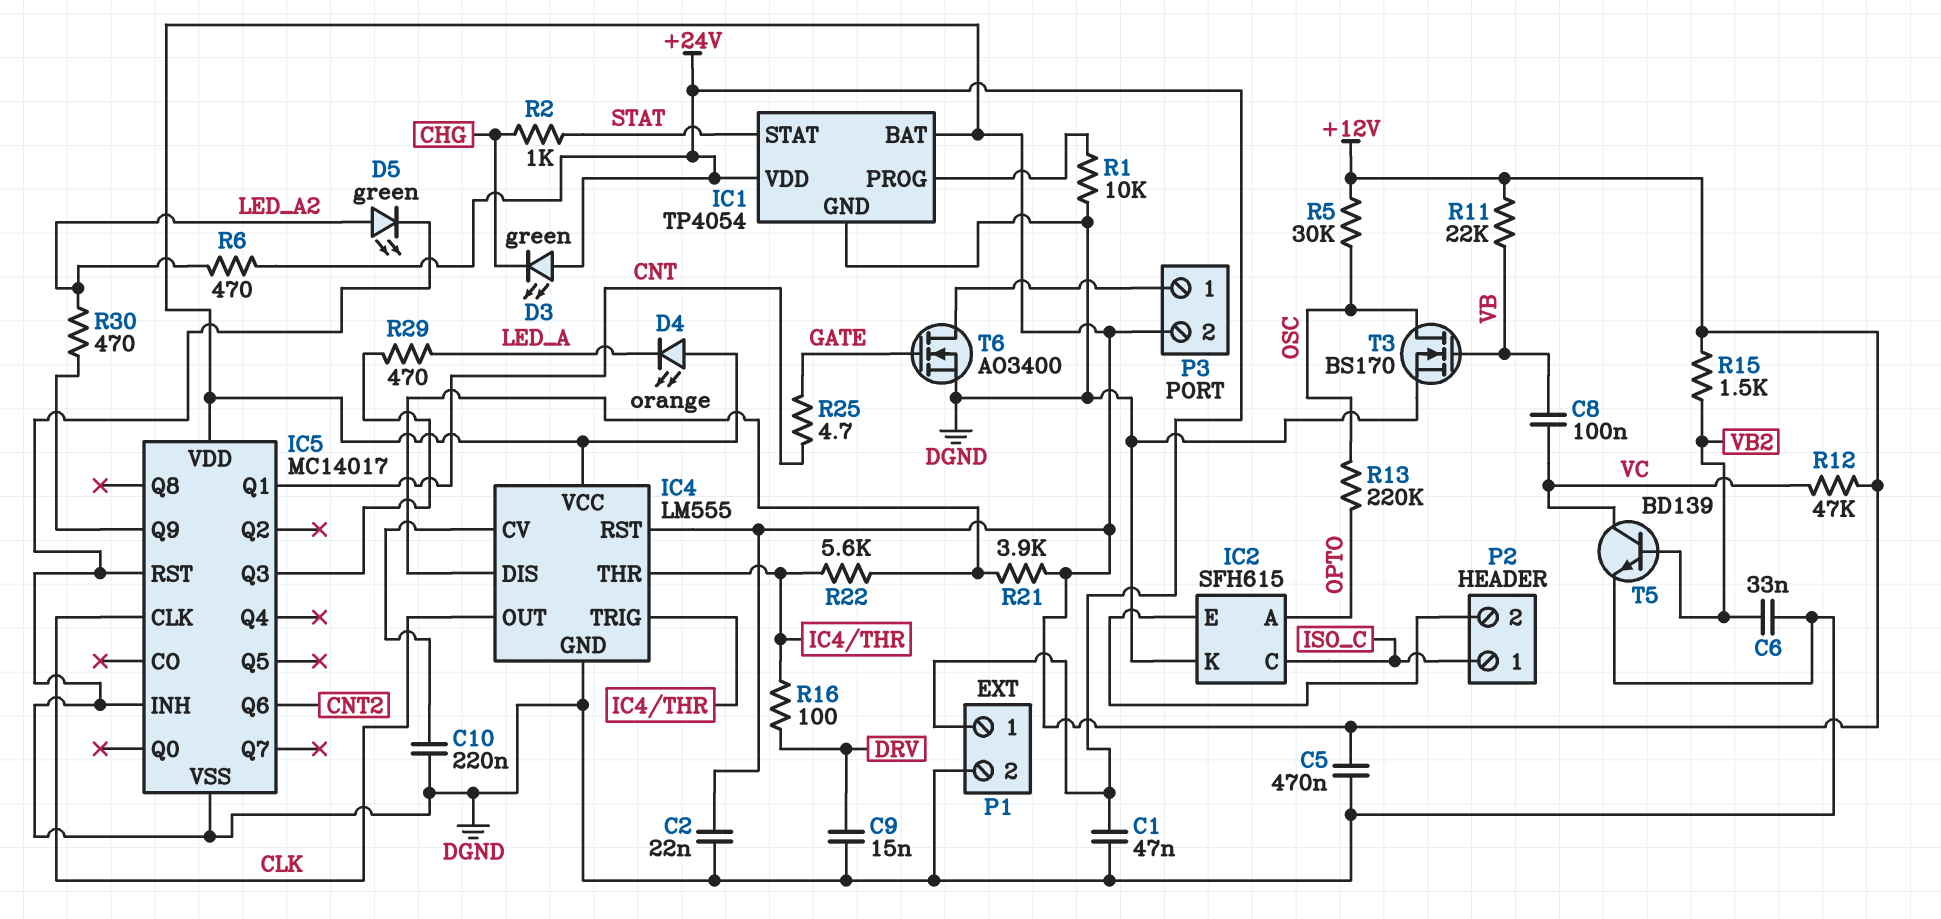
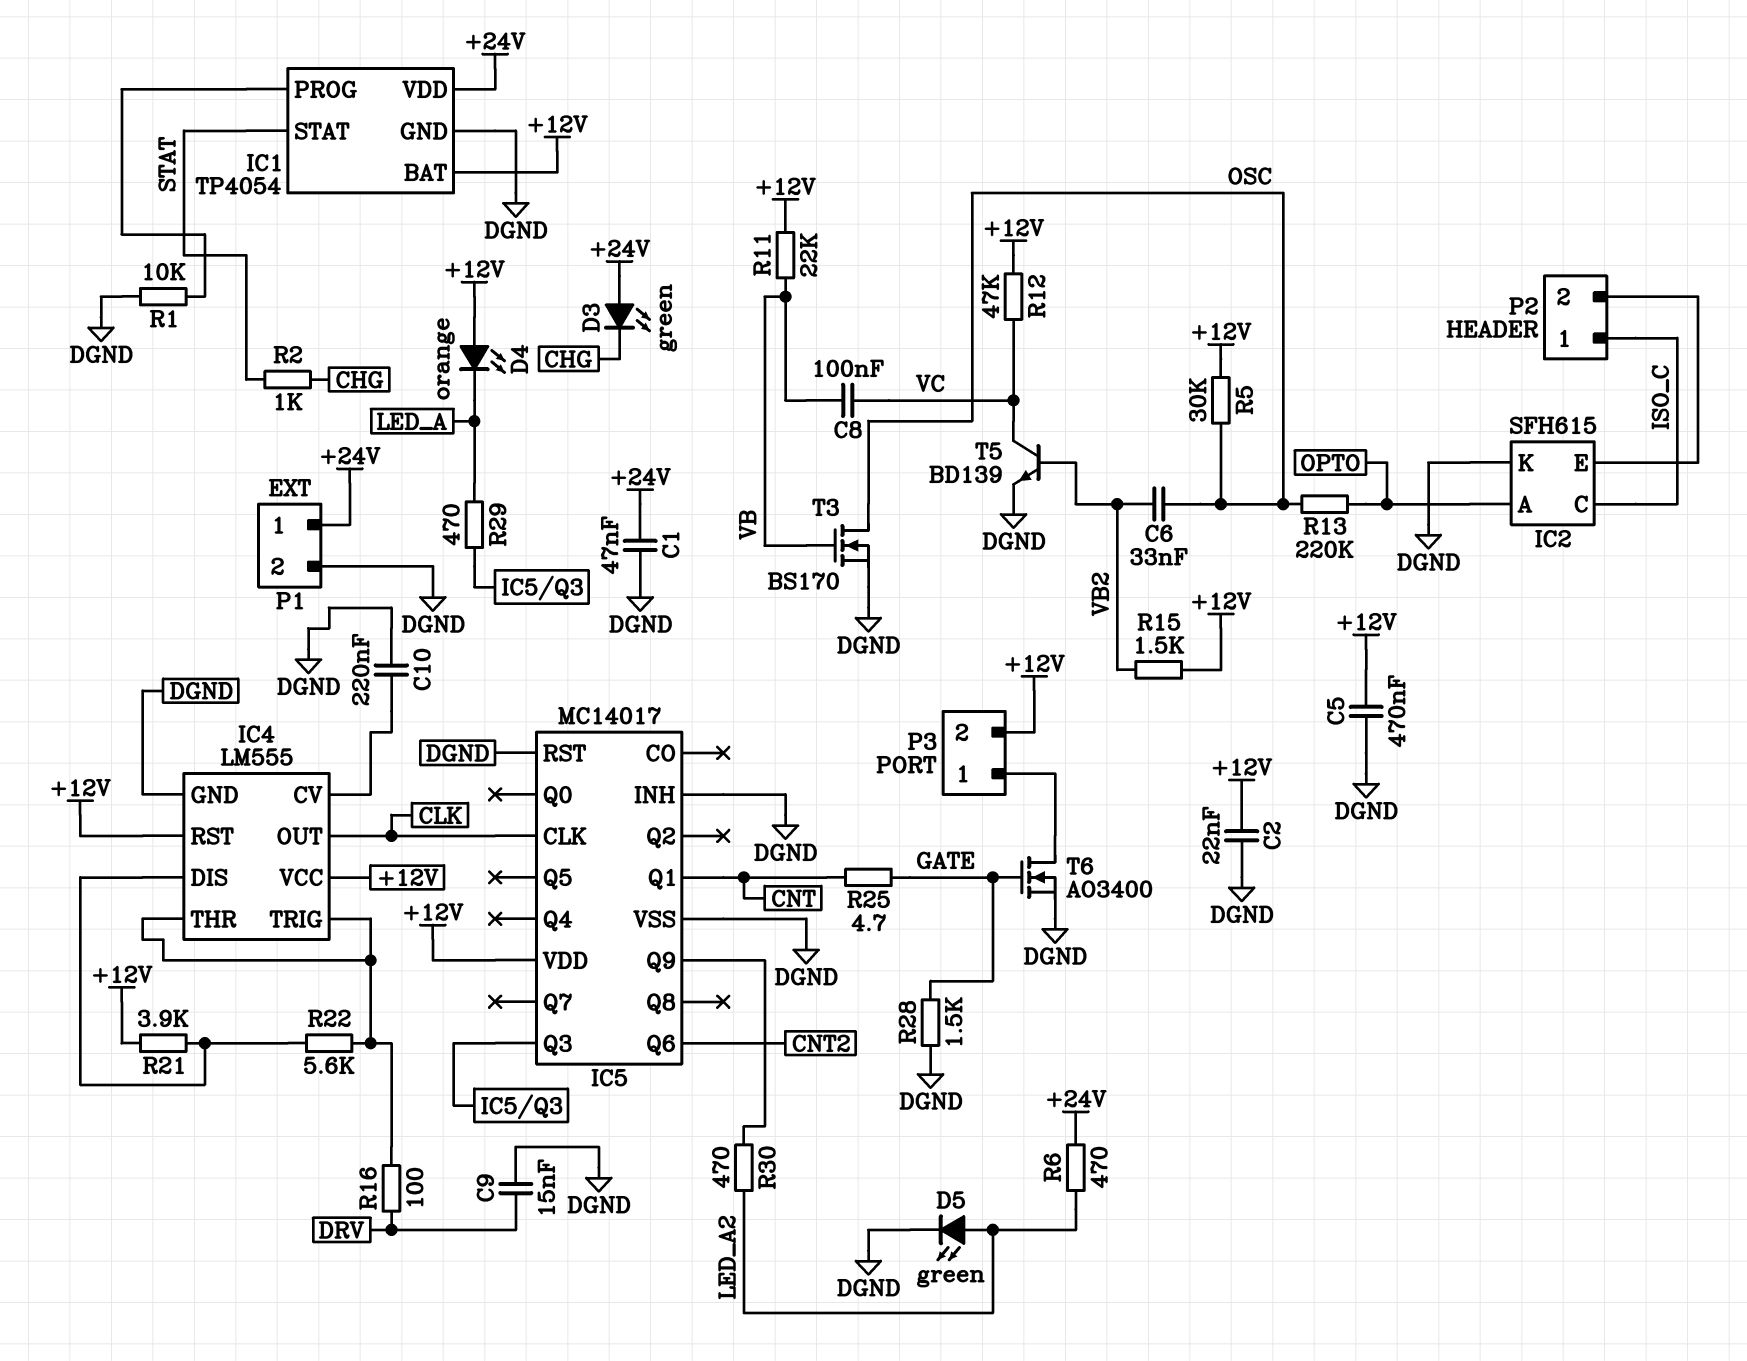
C6: 33nF (DGND, VB2) -> 33nF (OSC, VB2)
R28: none -> 1.5k (DGND, GATE)

